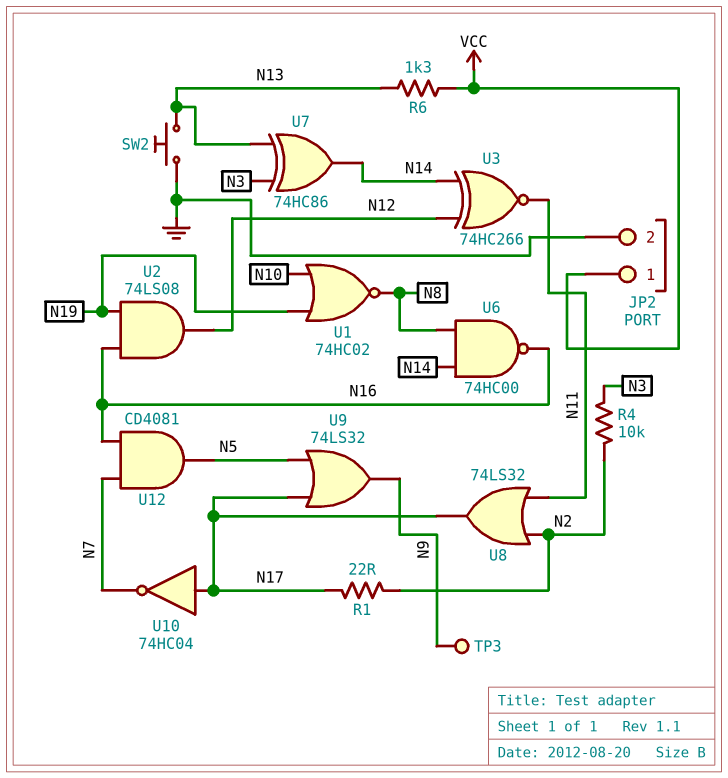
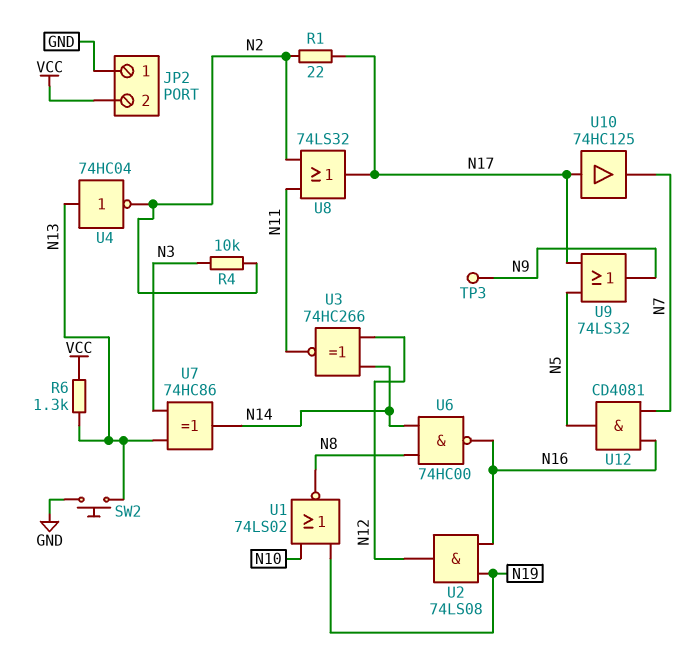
JP2 pin 1: VCC -> GND
JP2 pin 2: GND -> VCC
U1: NOR 74HC02 (in N10, in N19, out N8) -> NOR 74LS02 (in N10, in N19, out N8)
U4: none -> NOT 74HC04 (in N13, out N2)
U10: NOT 74HC04 (in N17, out N7) -> buffer 74HC125 (in N17, out N7)

